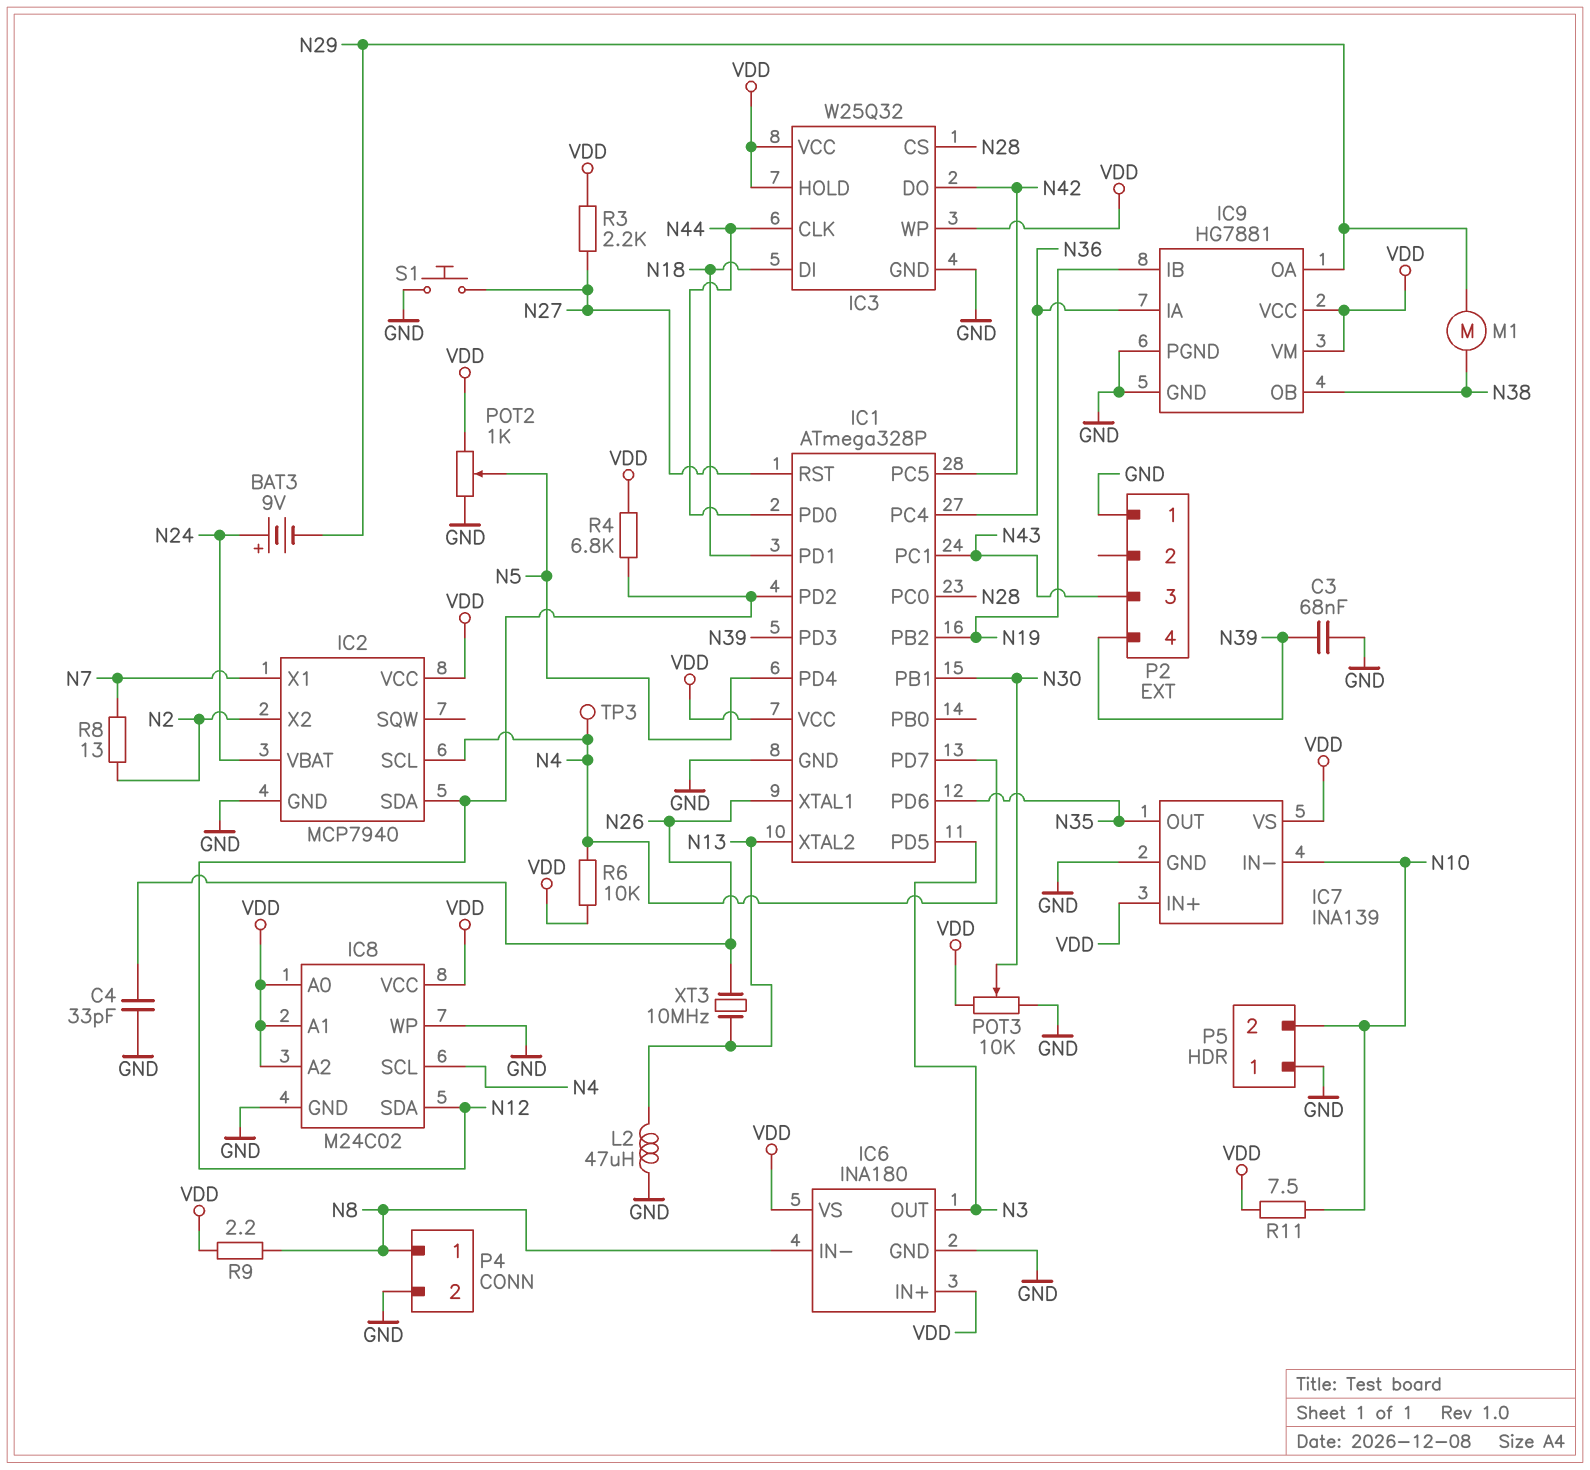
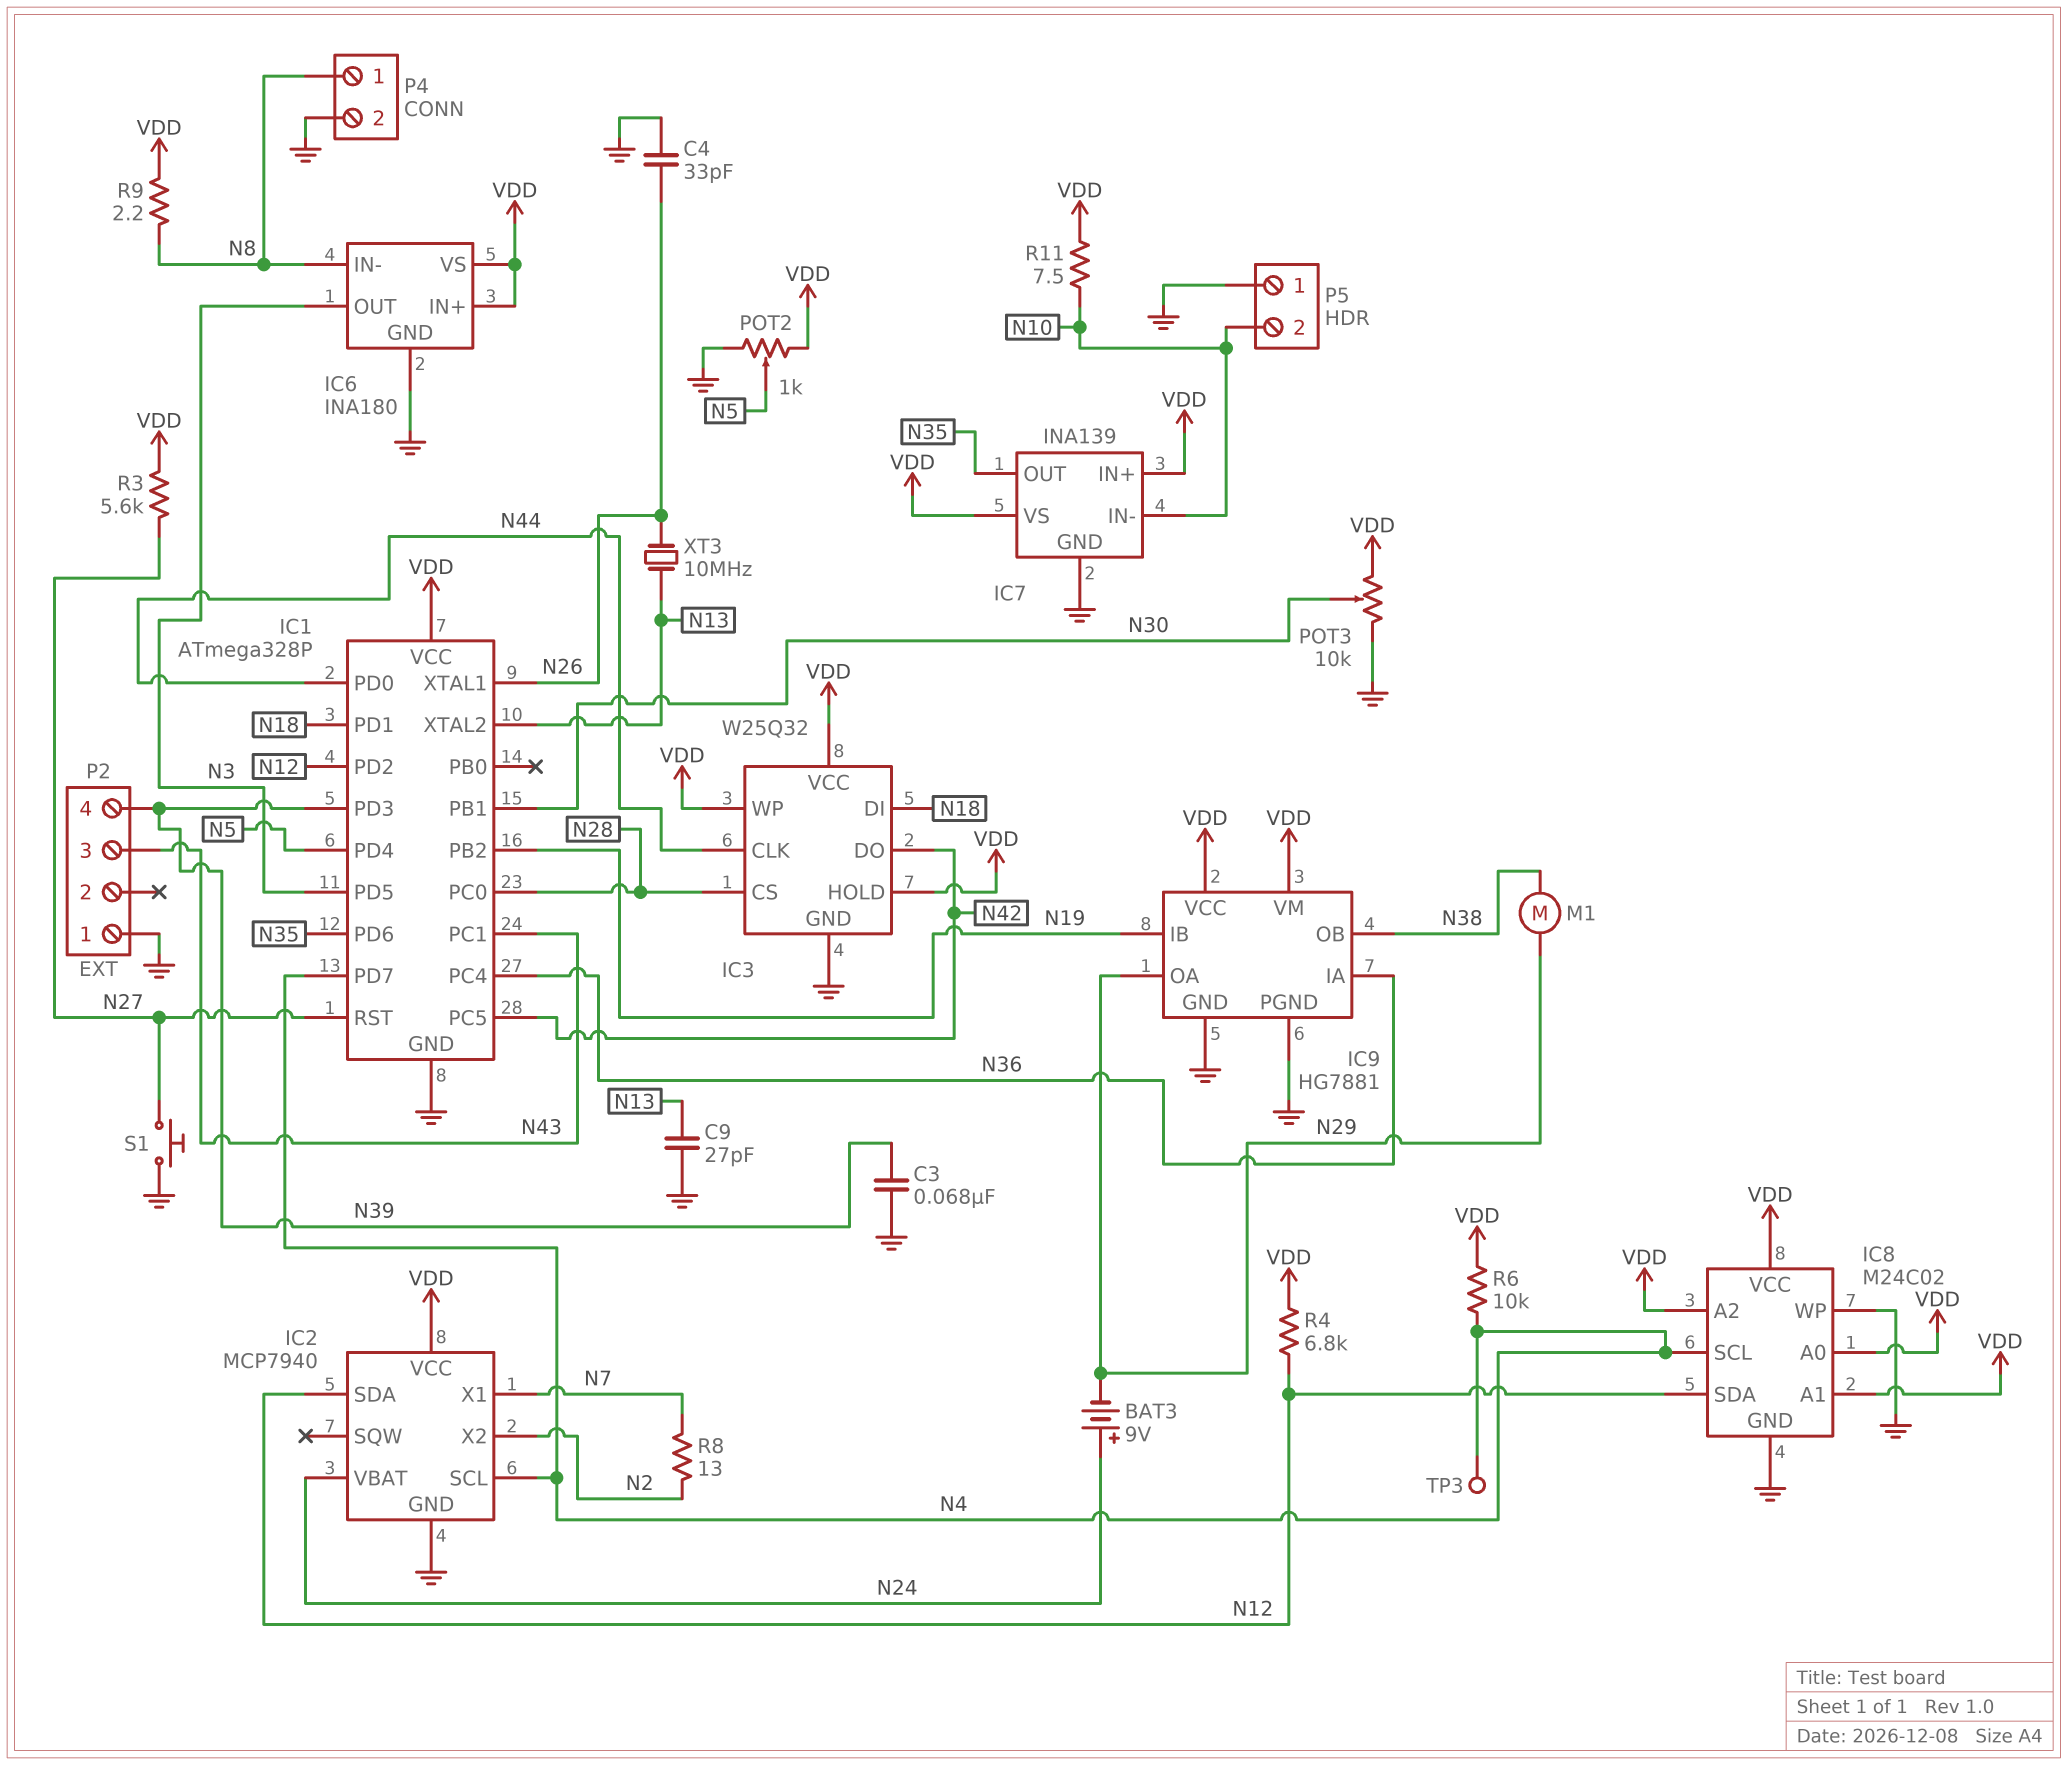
C9: none -> 27pF (GND, N13)
L2: 47uH (GND, N13) -> none
R3: 2.2k (N27, VDD) -> 5.6k (N27, VDD)

